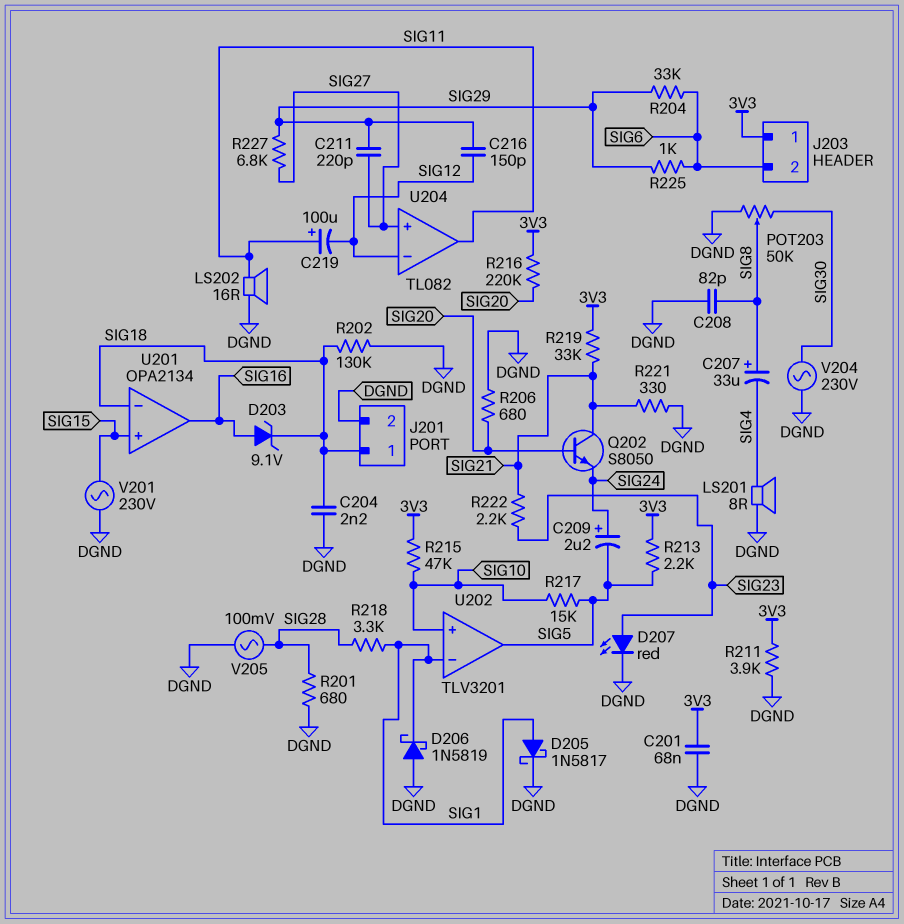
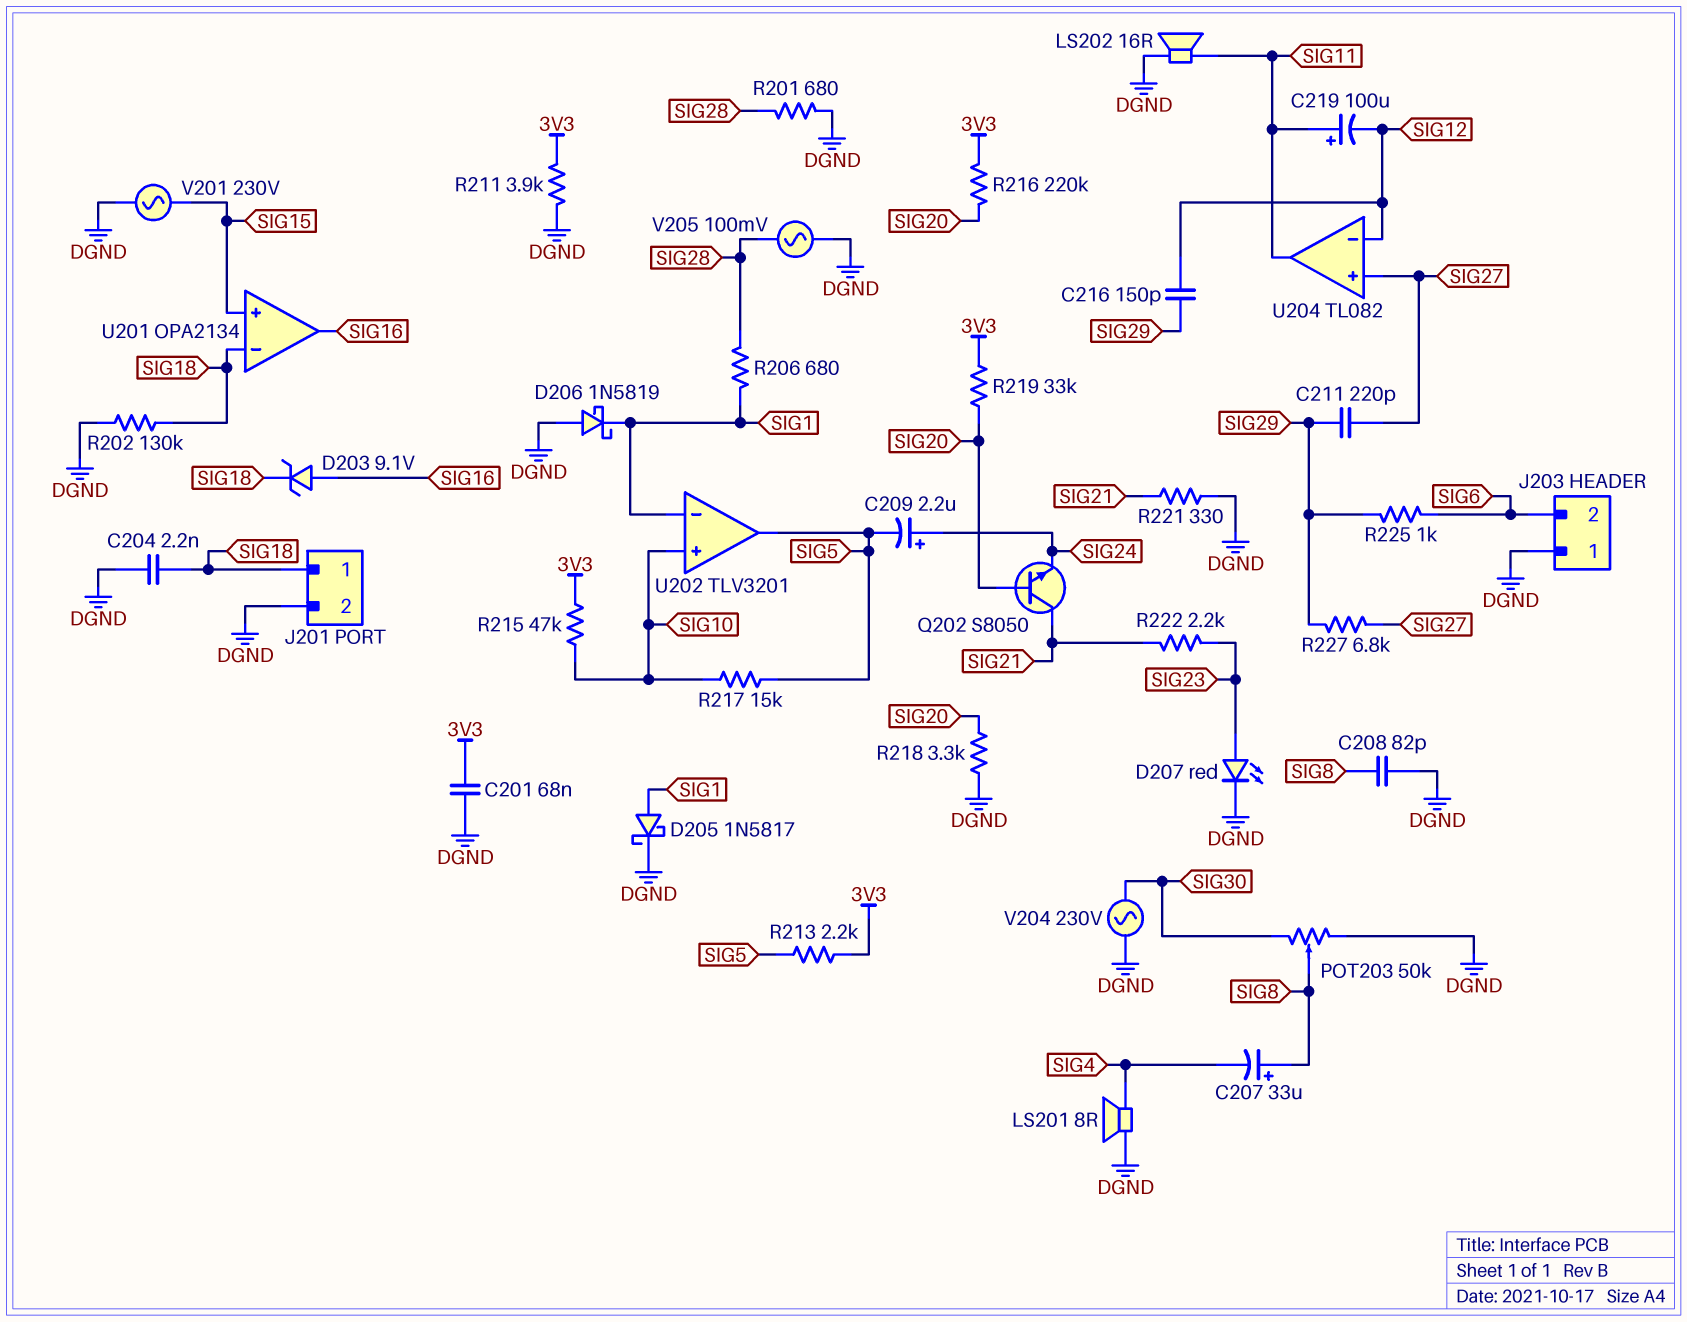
J203 pin 1: 3V3 -> DGND
R204: 33k (SIG6, SIG29) -> none
R206: 680 (DGND, SIG20) -> 680 (SIG1, SIG28)
R218: 3.3k (SIG1, SIG28) -> 3.3k (DGND, SIG20)
R219: 33k (3V3, SIG21) -> 33k (3V3, SIG20)

